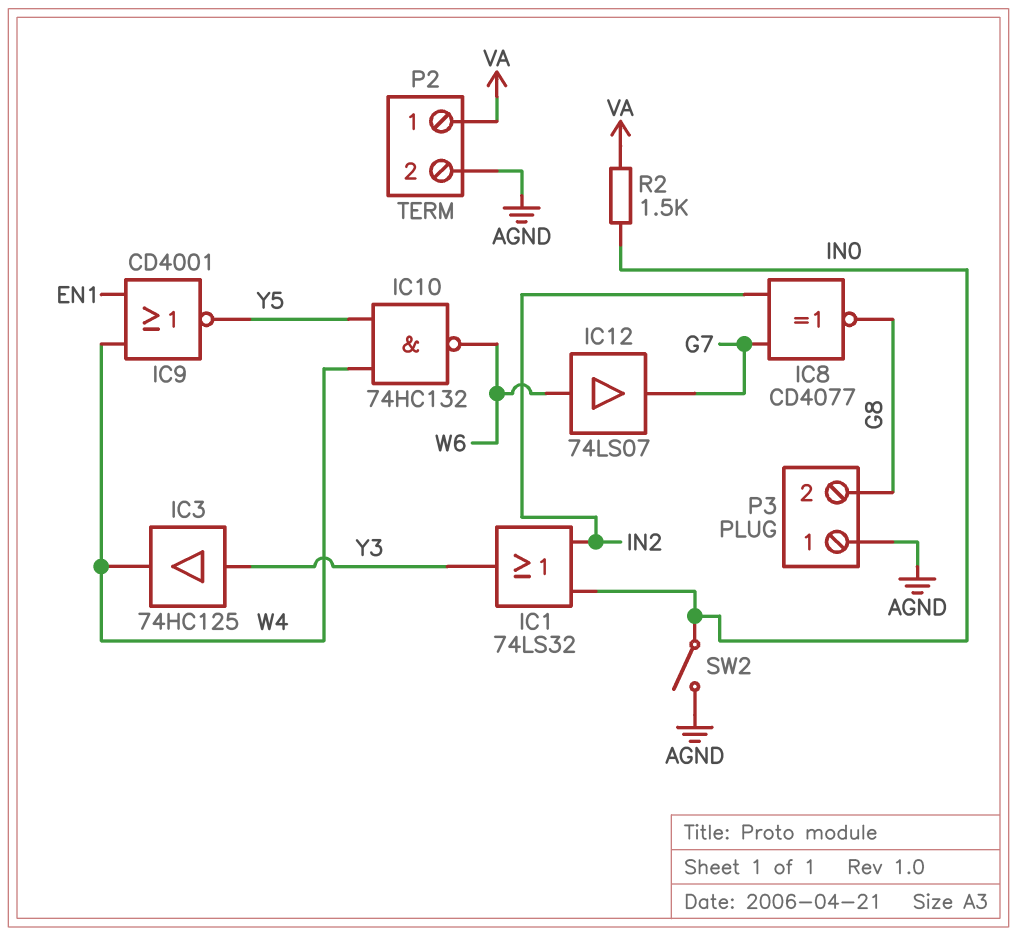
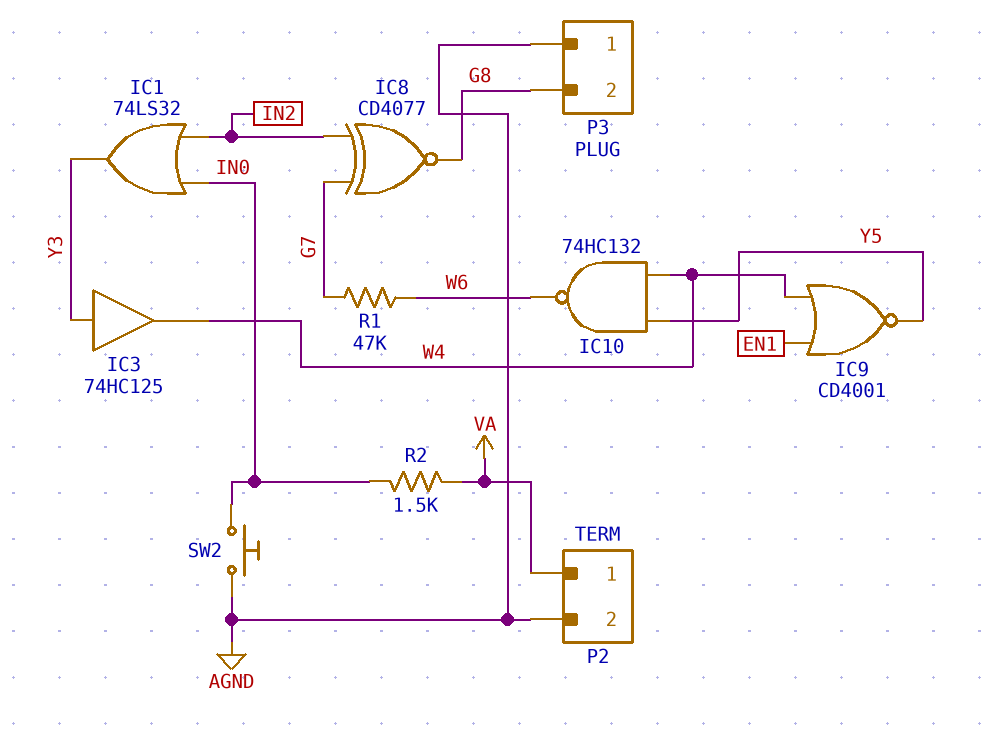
IC12: buffer 74LS07 (in W6, out G7) -> none
R1: none -> 47k (G7, W6)
SW2: switch (AGND, IN0) -> button (AGND, IN0)

